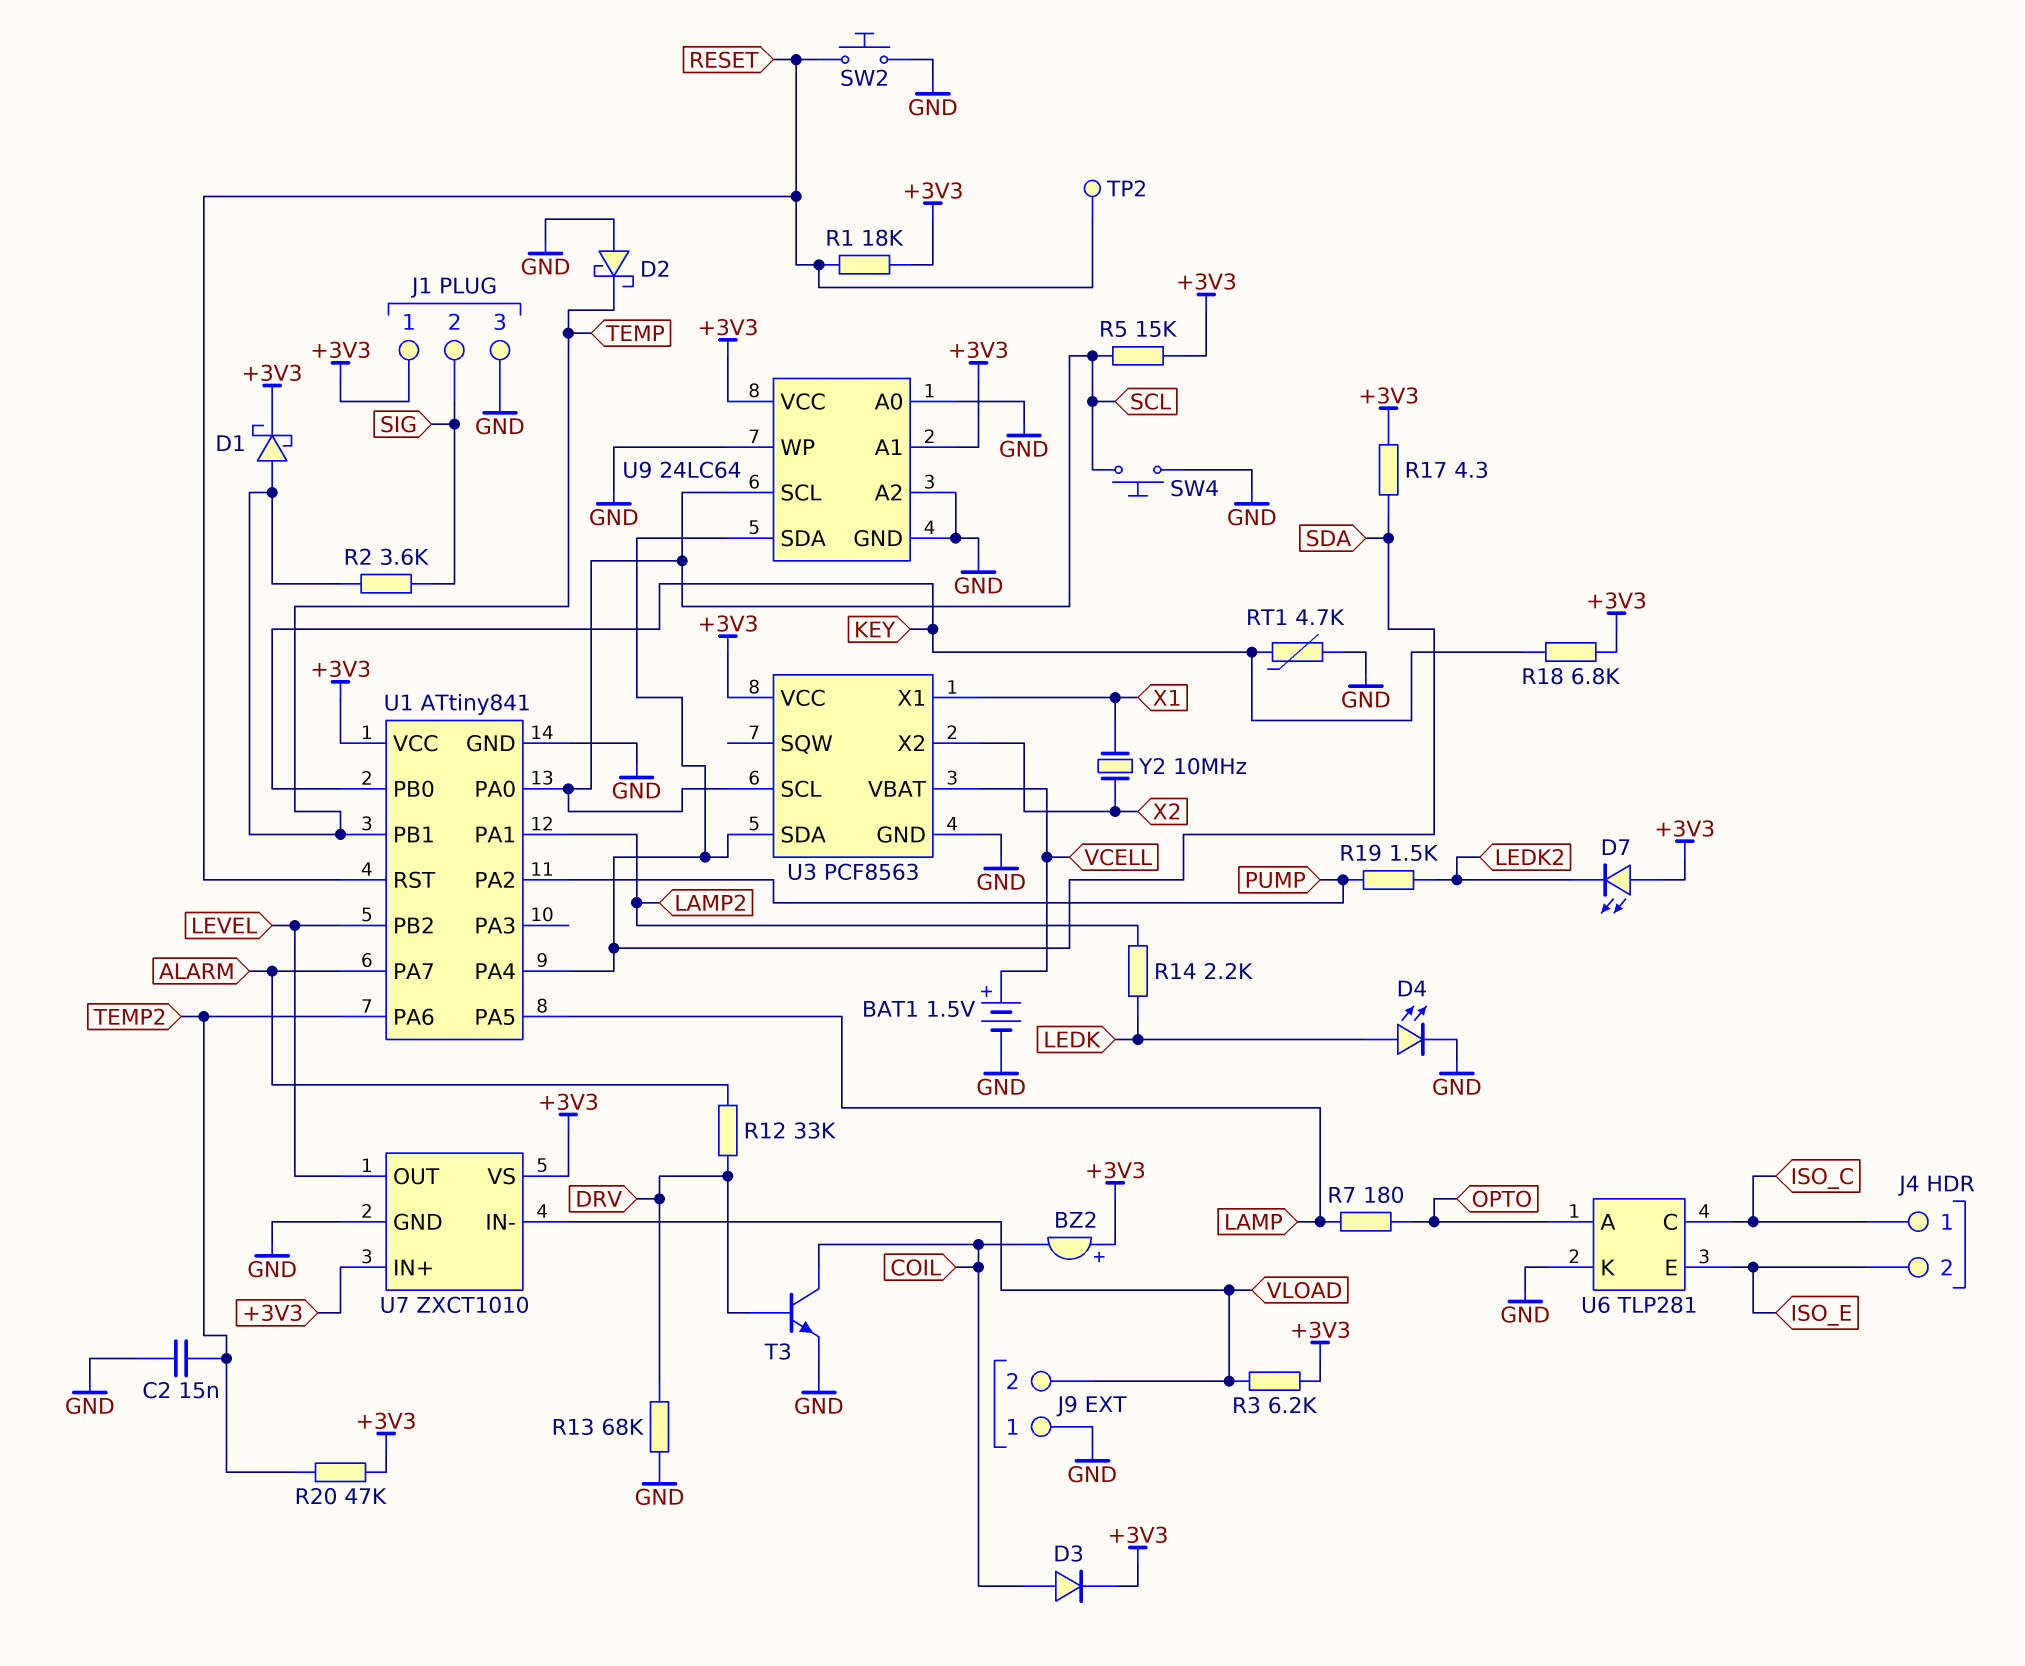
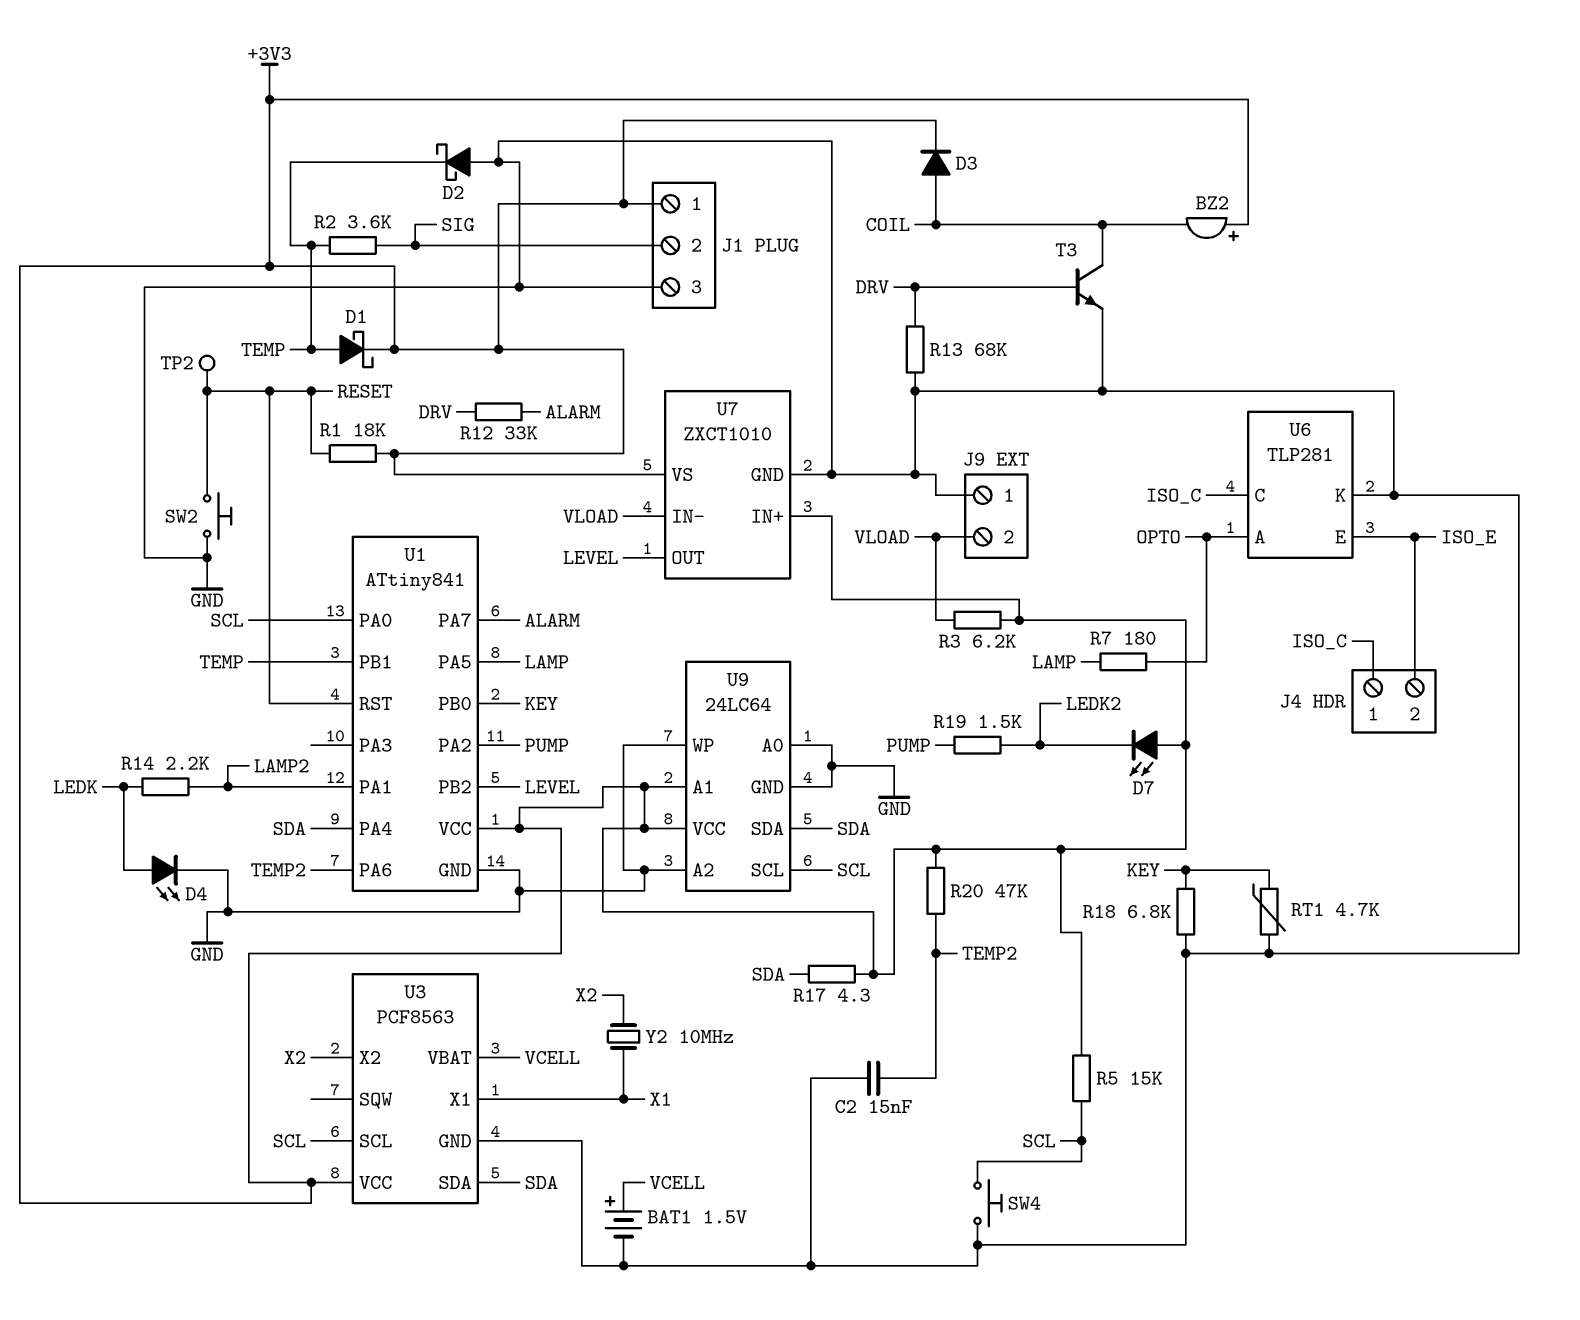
R18: 6.8k (+3V3, KEY) -> 6.8k (GND, KEY)

